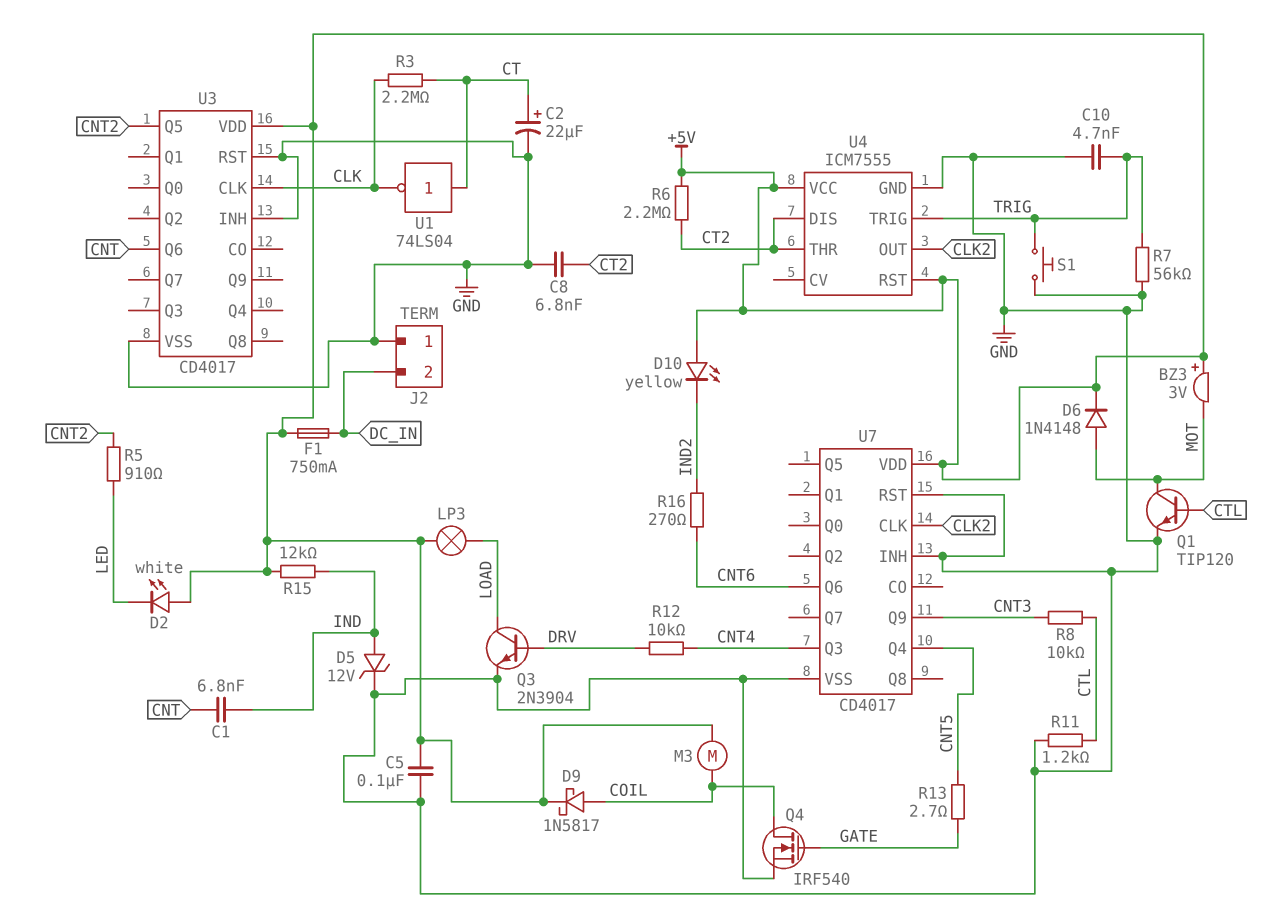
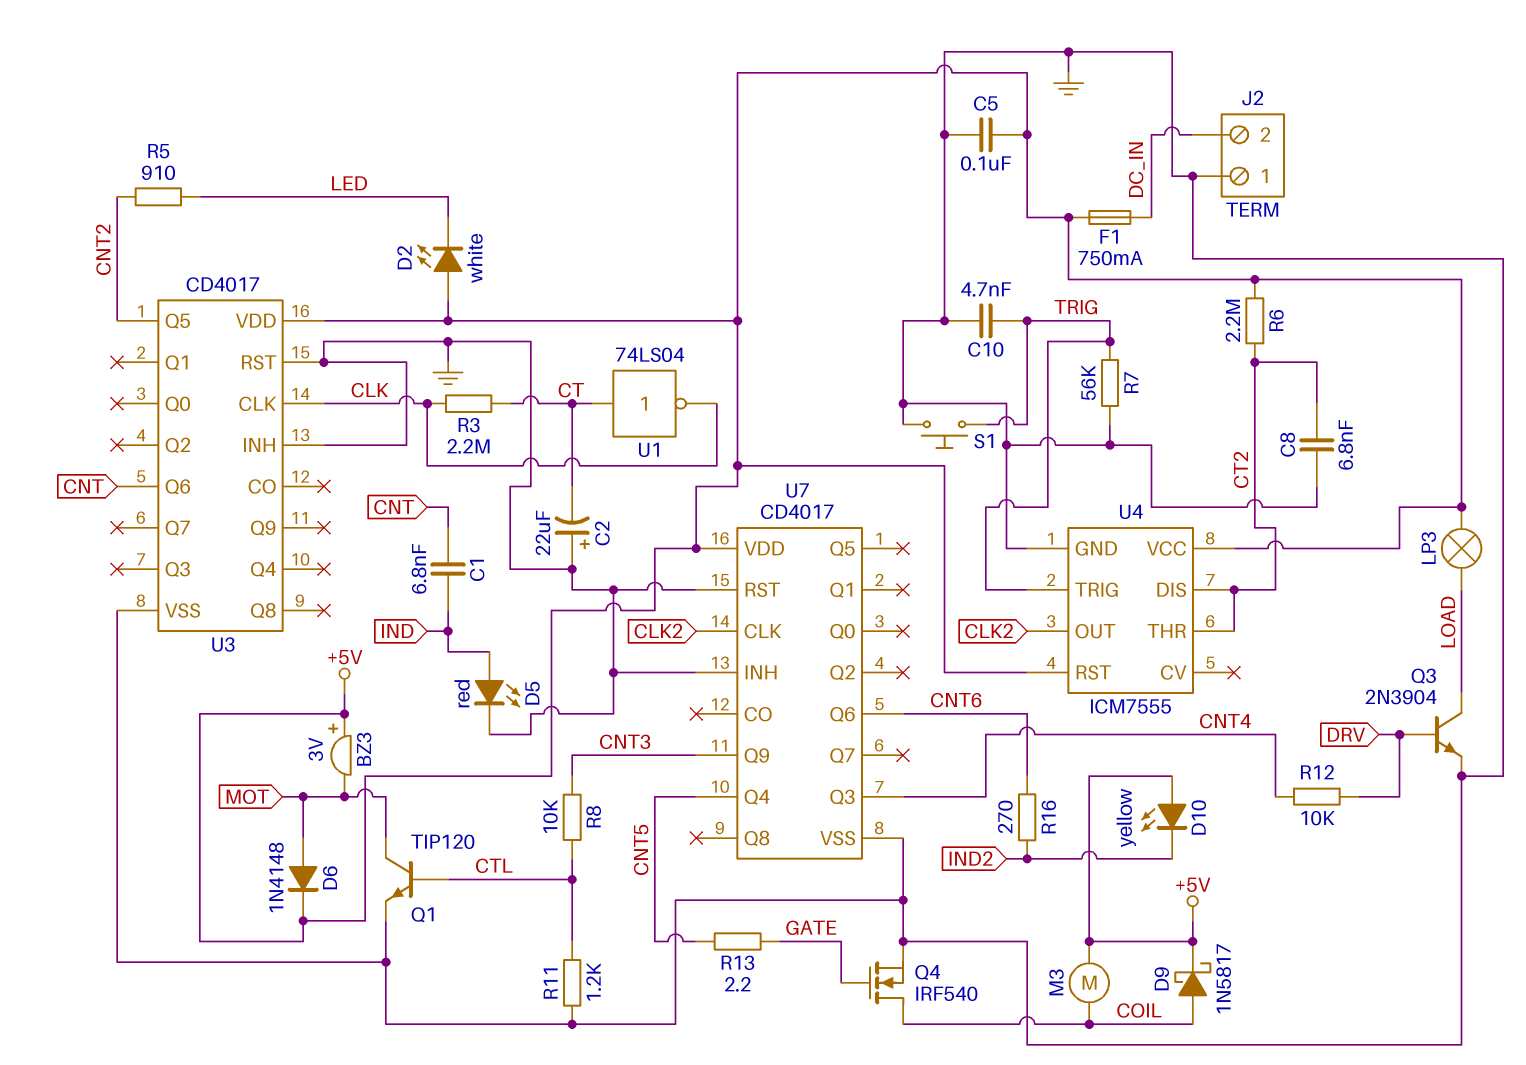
C2: 22uF (plus CT, minus GND) -> 22uF (plus GND, minus CT)
D5: zener 12V (A IND, K GND) -> LED red (A IND, K GND)
R13: 2.7 (CNT5, GATE) -> 2.2 (CNT5, GATE)
R15: 12k (+5V, IND) -> none

